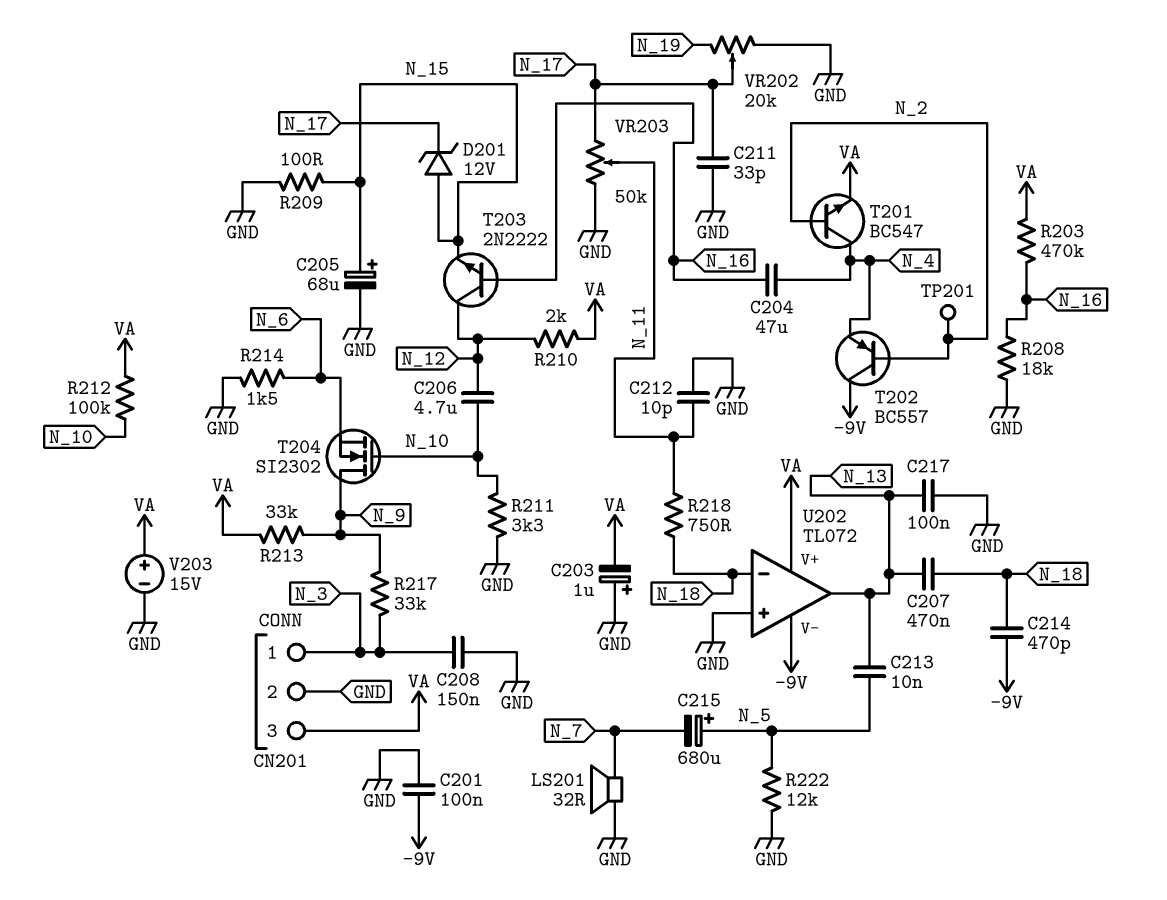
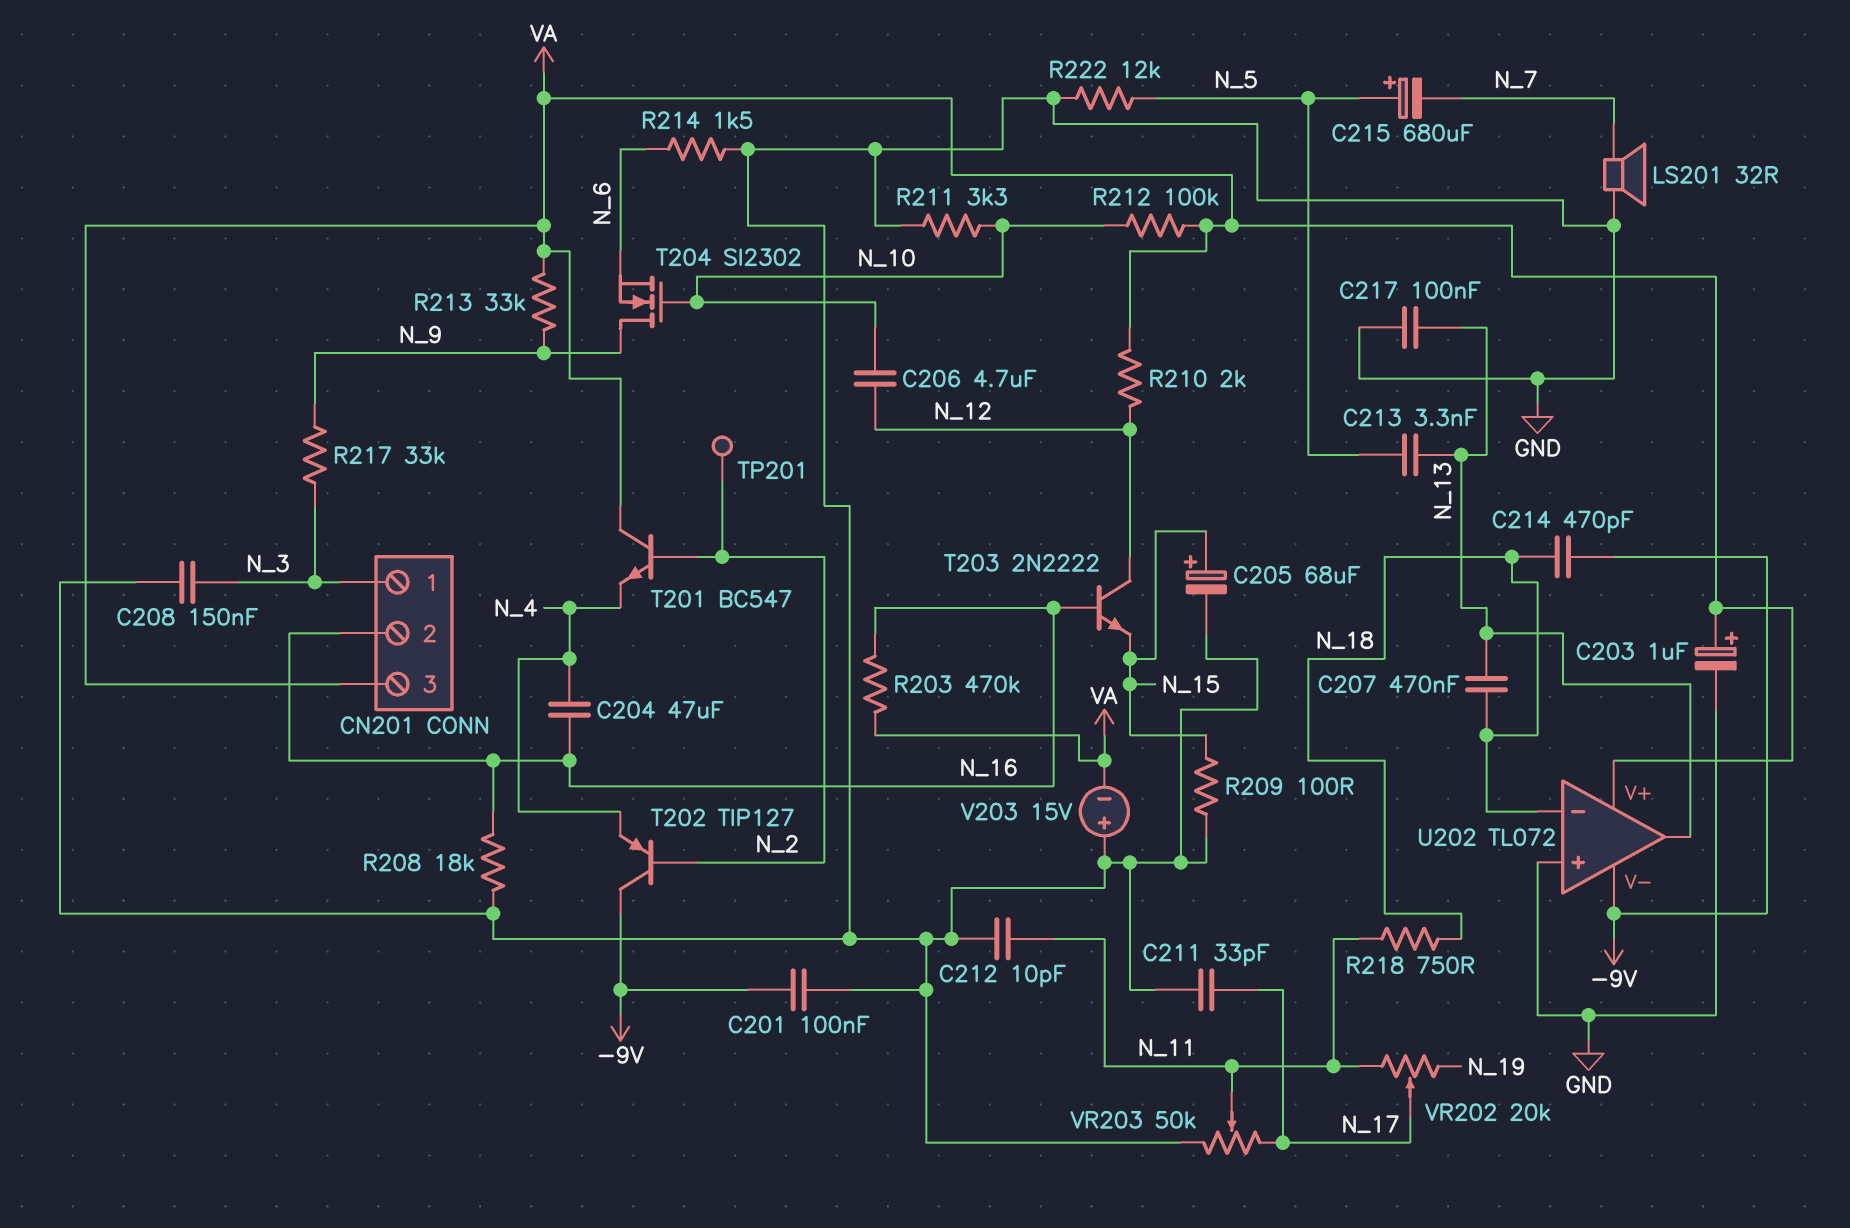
C203: 1uF (plus GND, minus VA) -> 1uF (plus VA, minus GND)
C213: 10nF (N_5, N_13) -> 3.3nF (N_5, N_13)
CN201 pin 2: GND -> N_16
D201: zener 12V (A N_15, K N_17) -> none
T201: NPN BC547 (B N_2, C N_4, E VA) -> NPN BC547 (B N_2, C VA, E N_4)
T202: PNP BC557 (B N_2, C -9V, E N_4) -> PNP TIP127 (B N_2, C -9V, E N_4)
V203: 15V (plus VA, minus GND) -> 15V (plus GND, minus VA)
VR202: 20k (GND, N_19, wiper N_17) -> 20k (N_11, N_19, wiper N_17)

